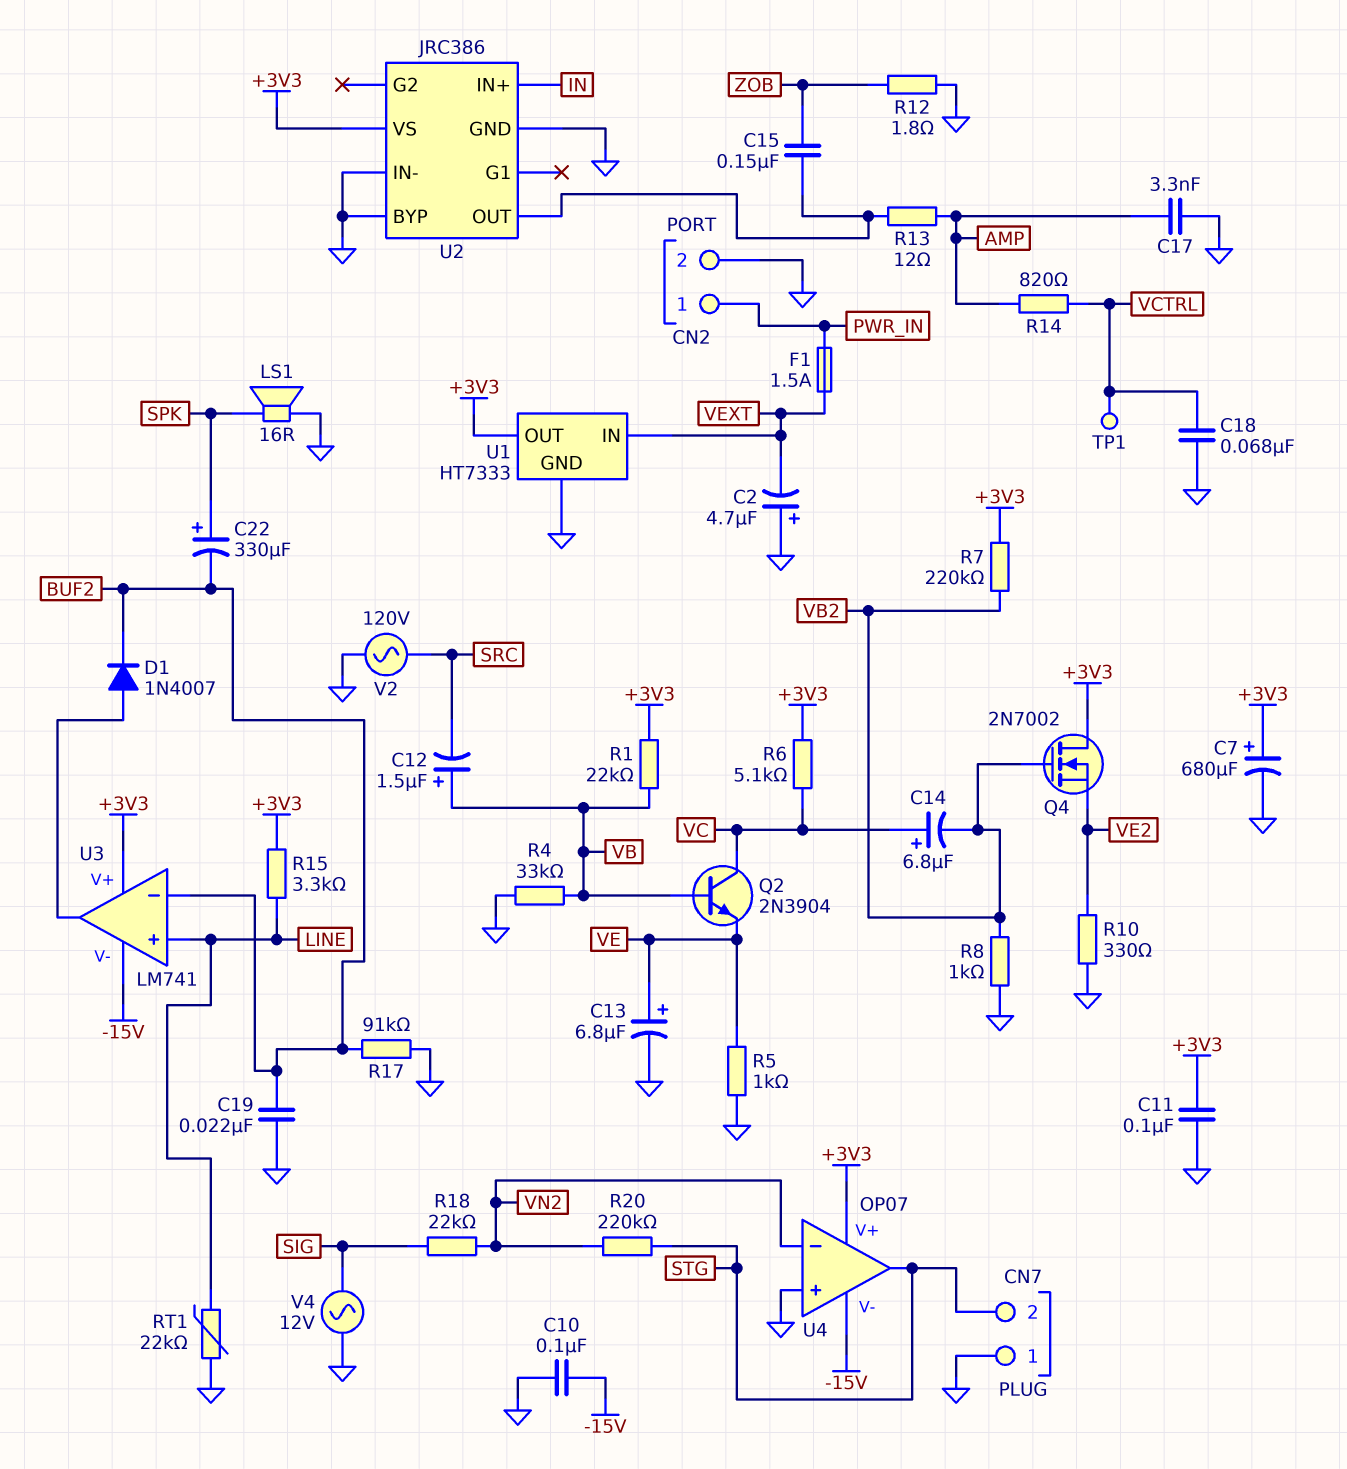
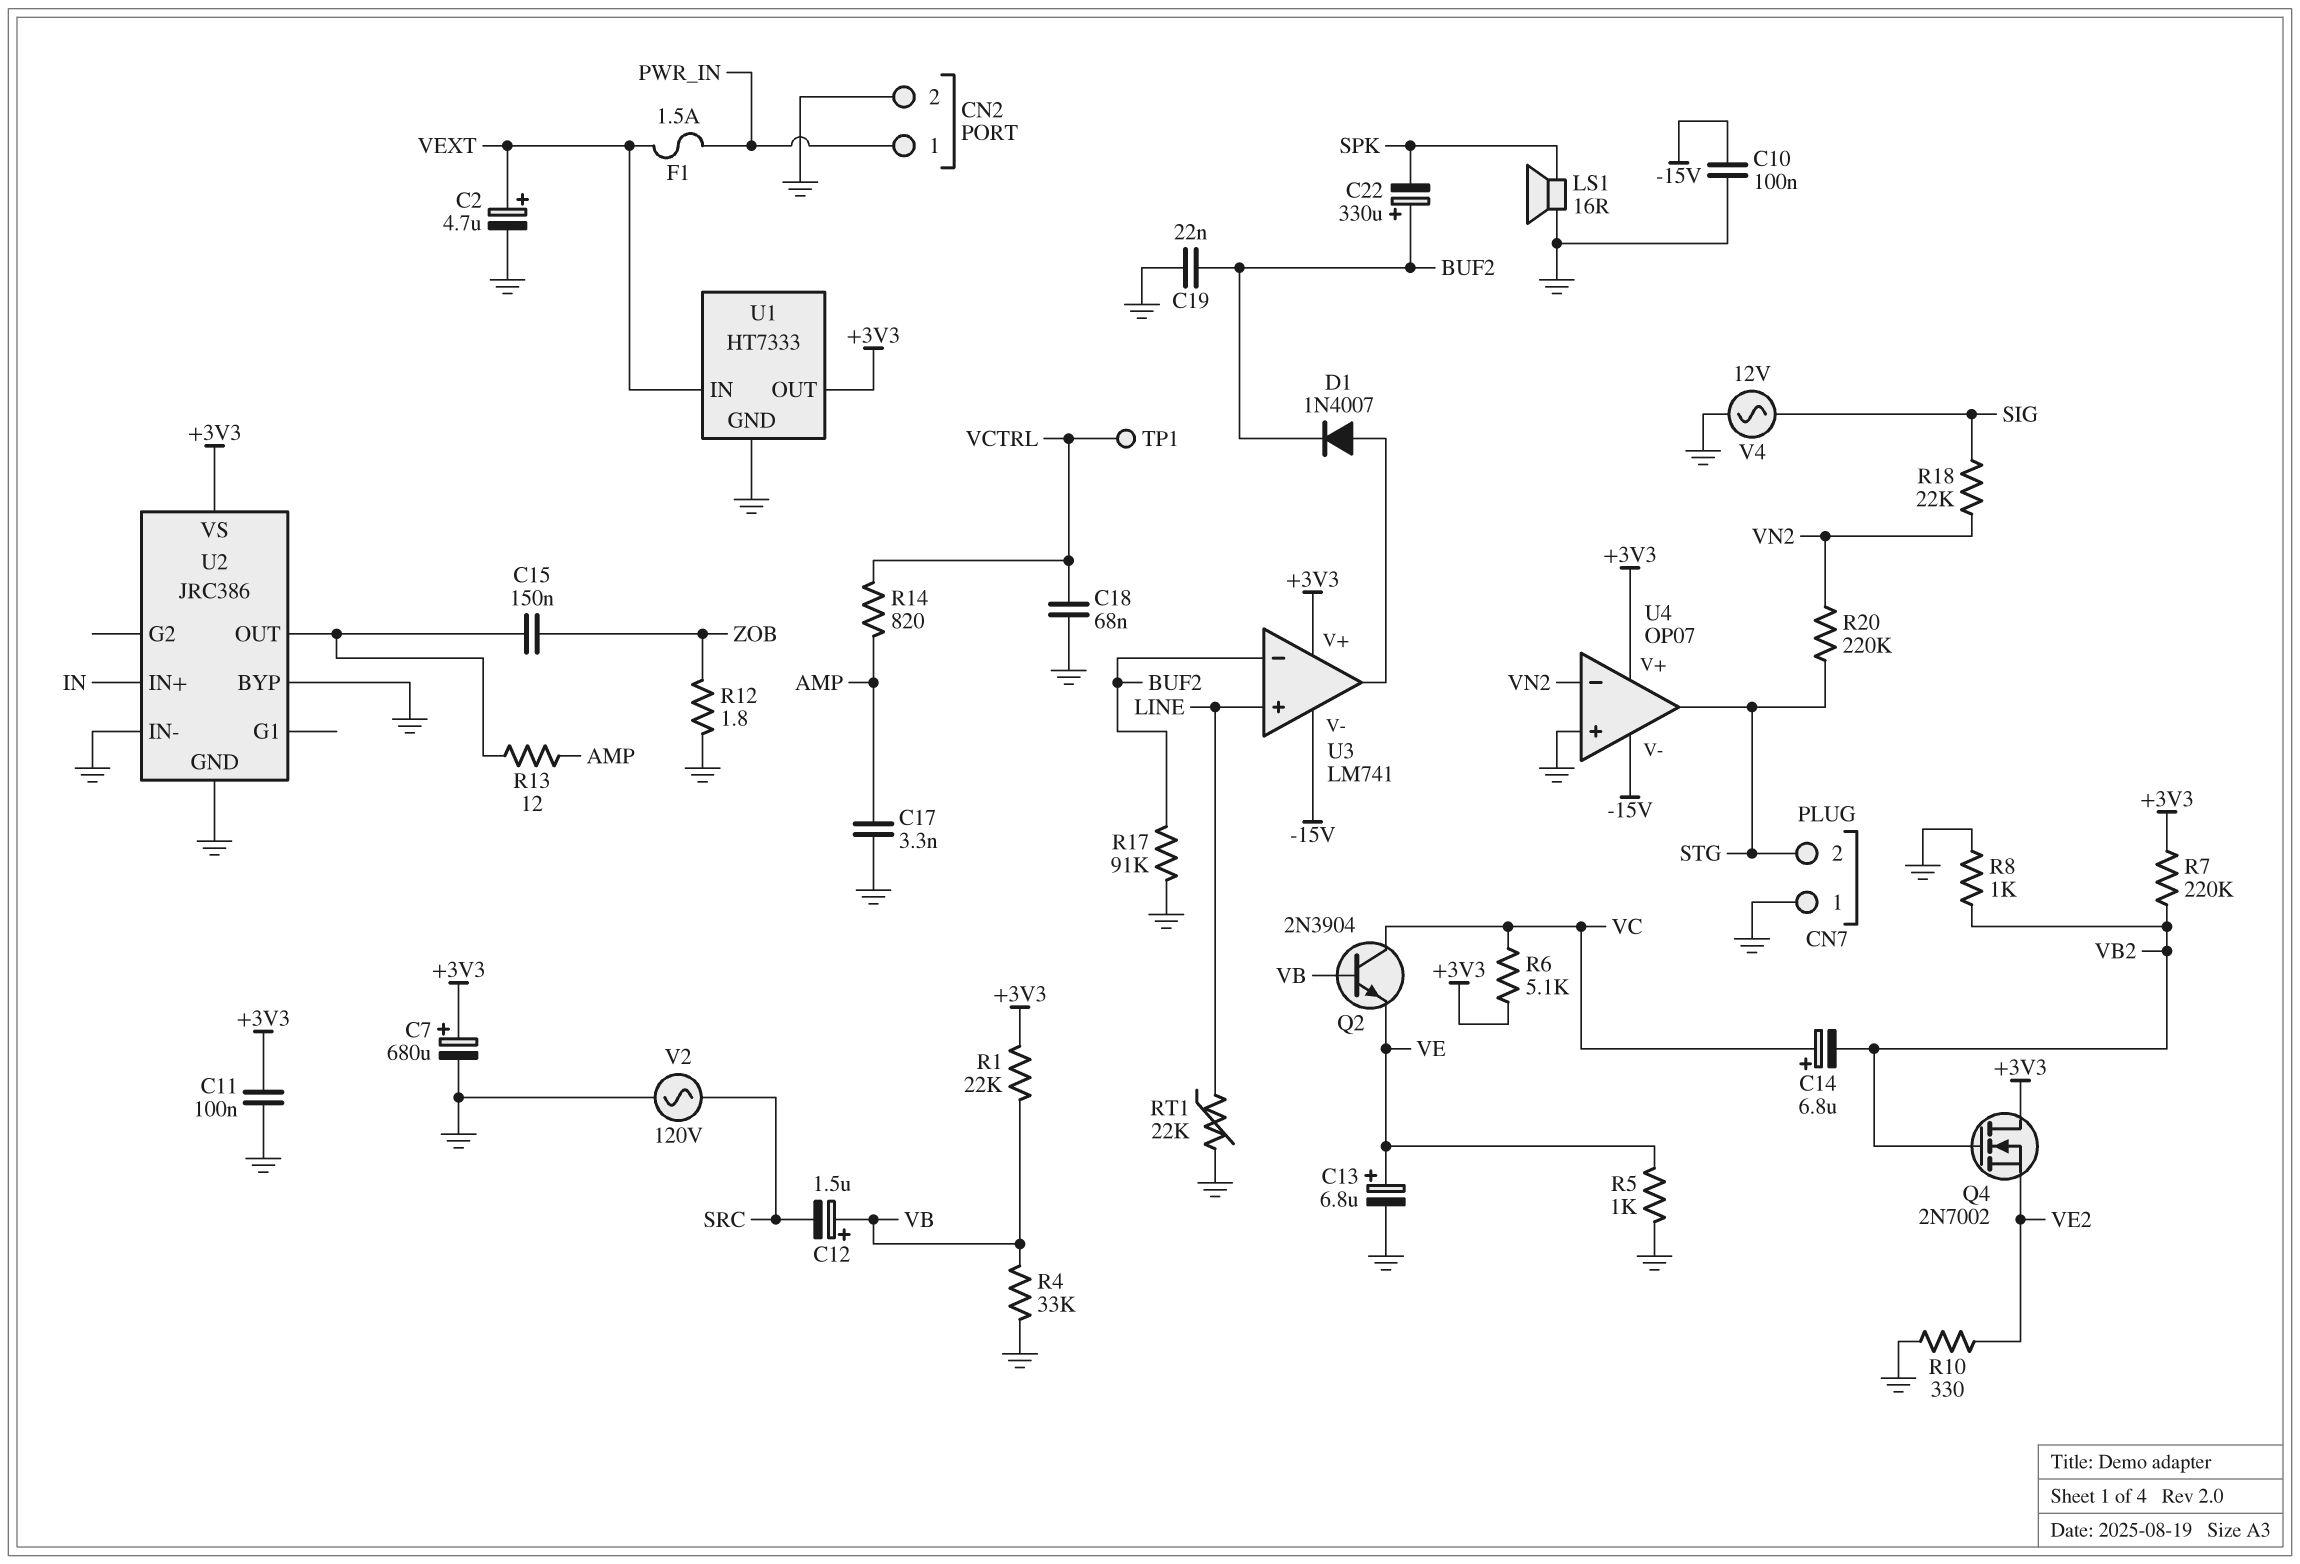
C2: 4.7uF (plus GND, minus VEXT) -> 4.7uF (plus VEXT, minus GND)
C22: 330uF (plus SPK, minus BUF2) -> 330uF (plus BUF2, minus SPK)
R15: 3.3k (+3V3, LINE) -> none

